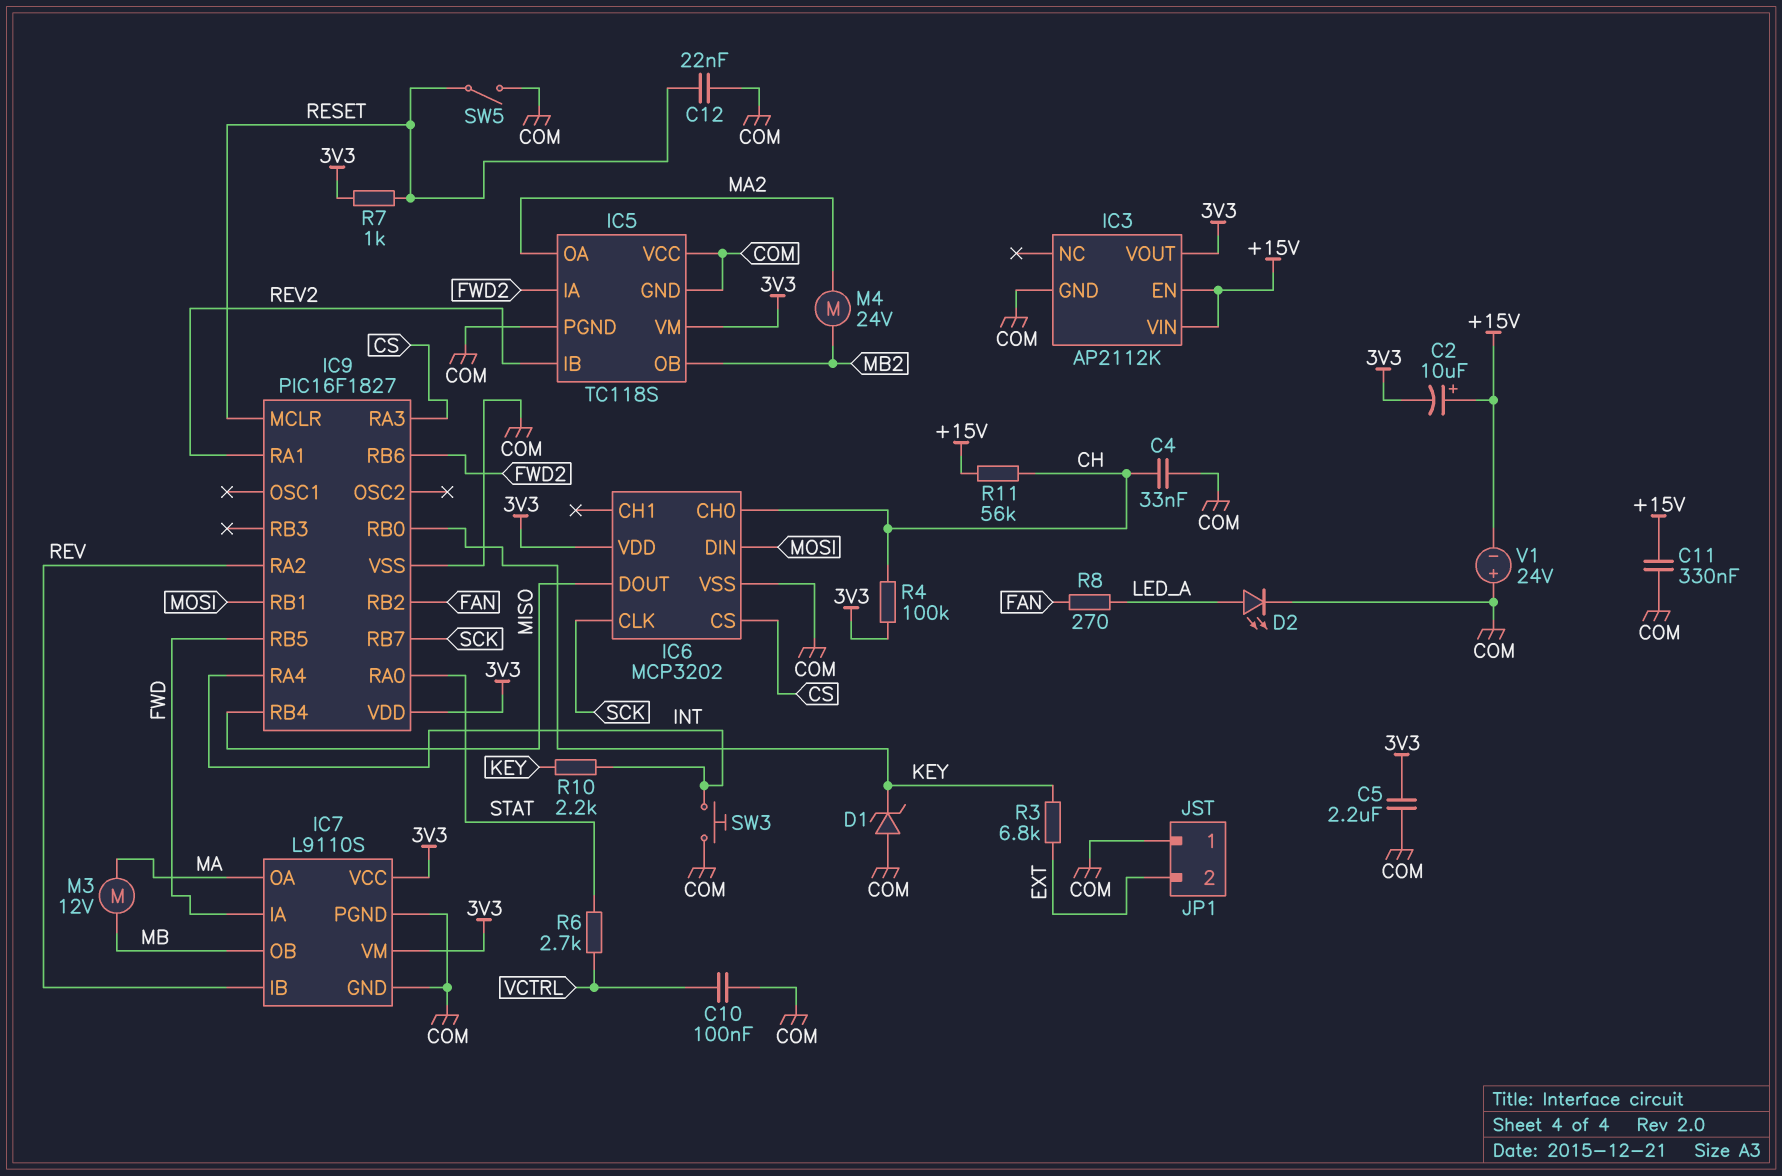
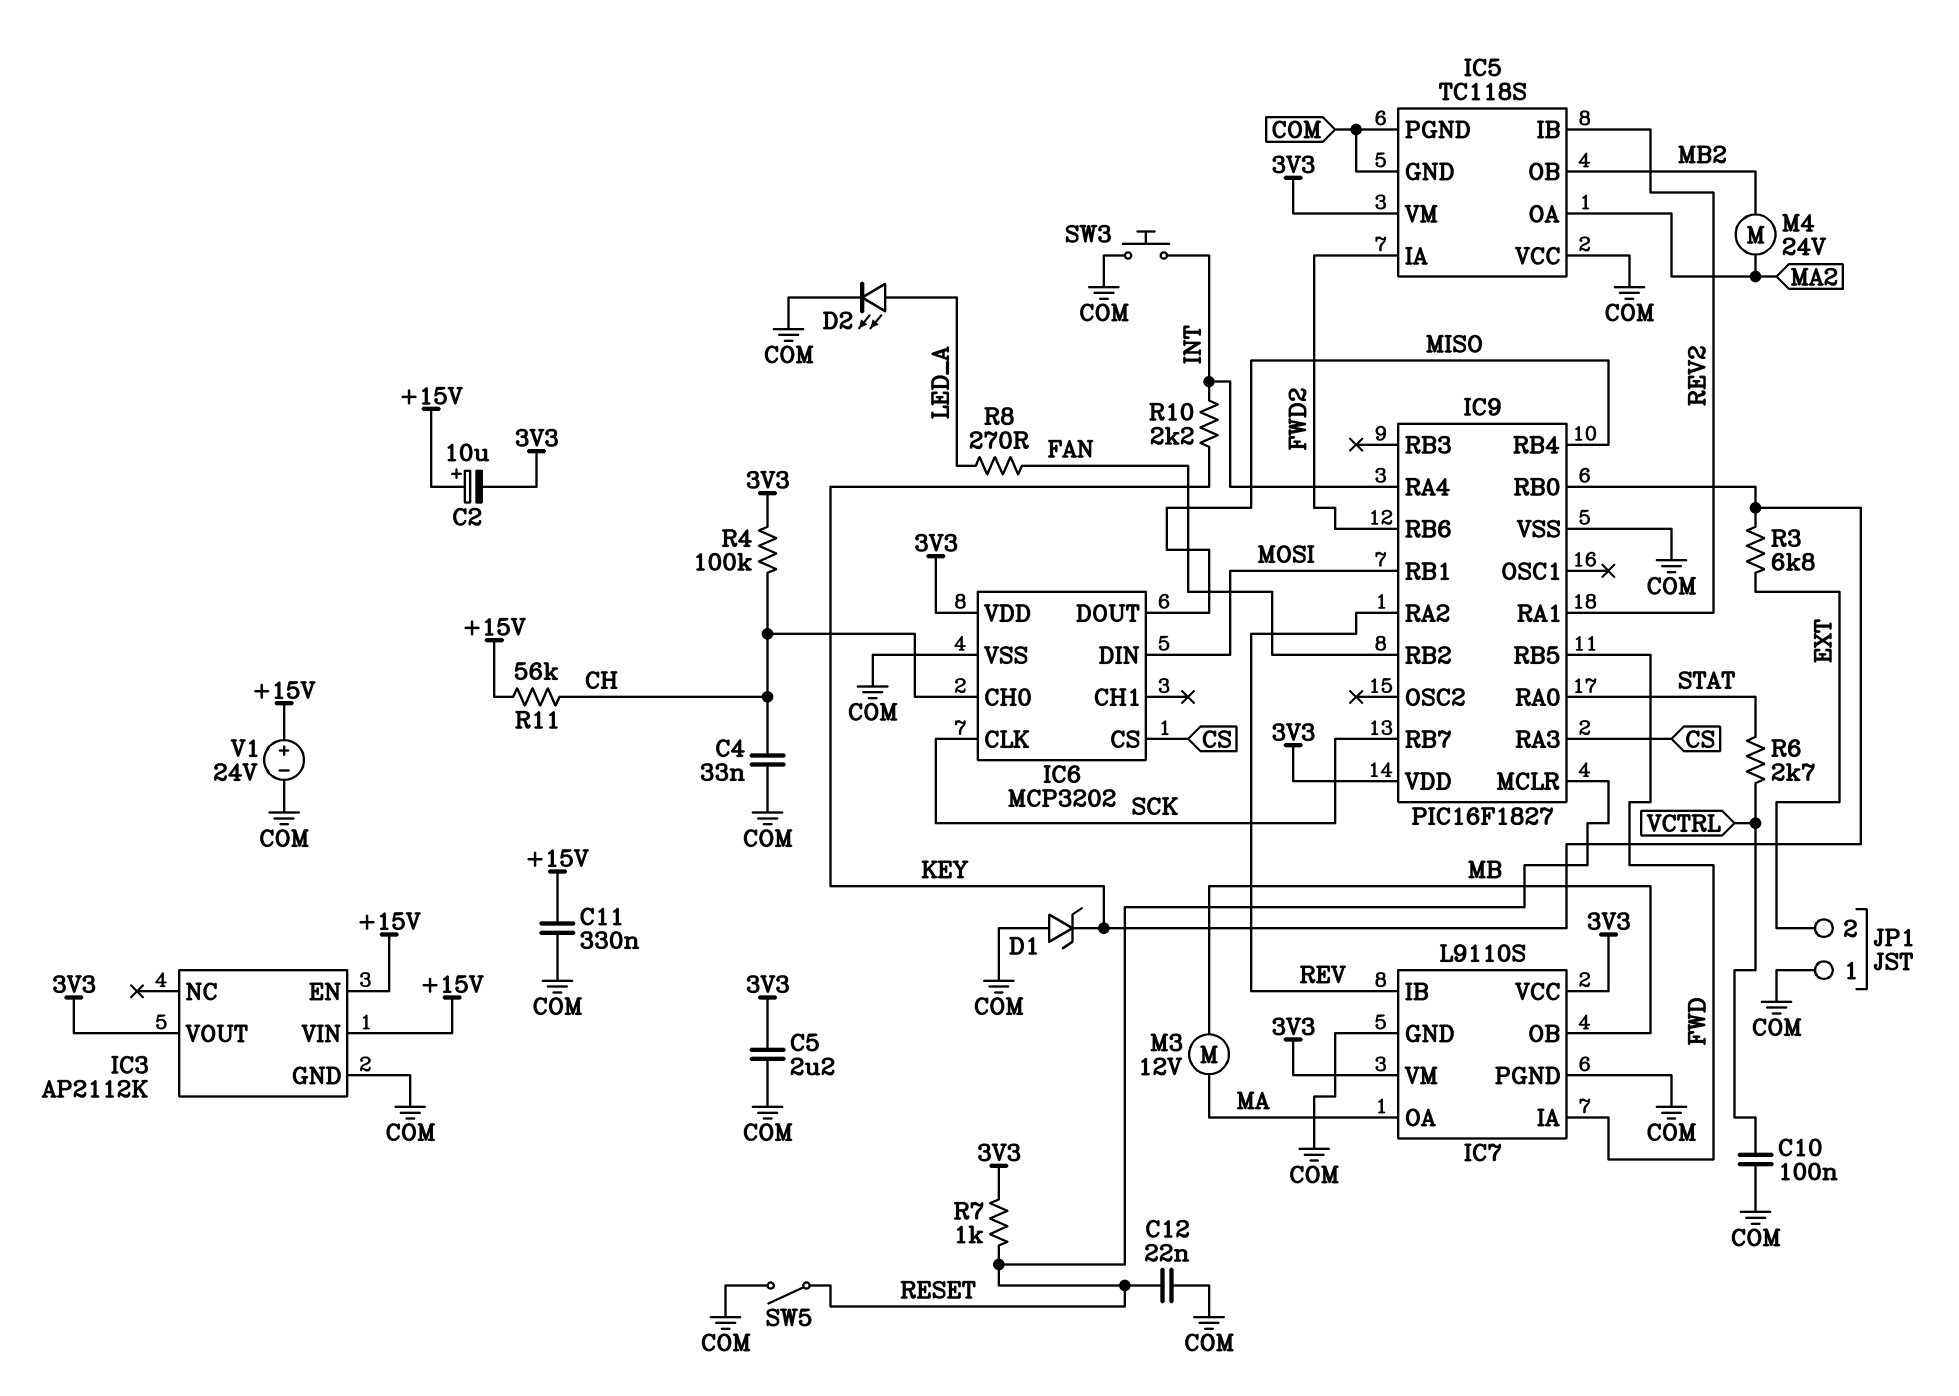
V1: 24V (plus COM, minus +15V) -> 24V (plus +15V, minus COM)

